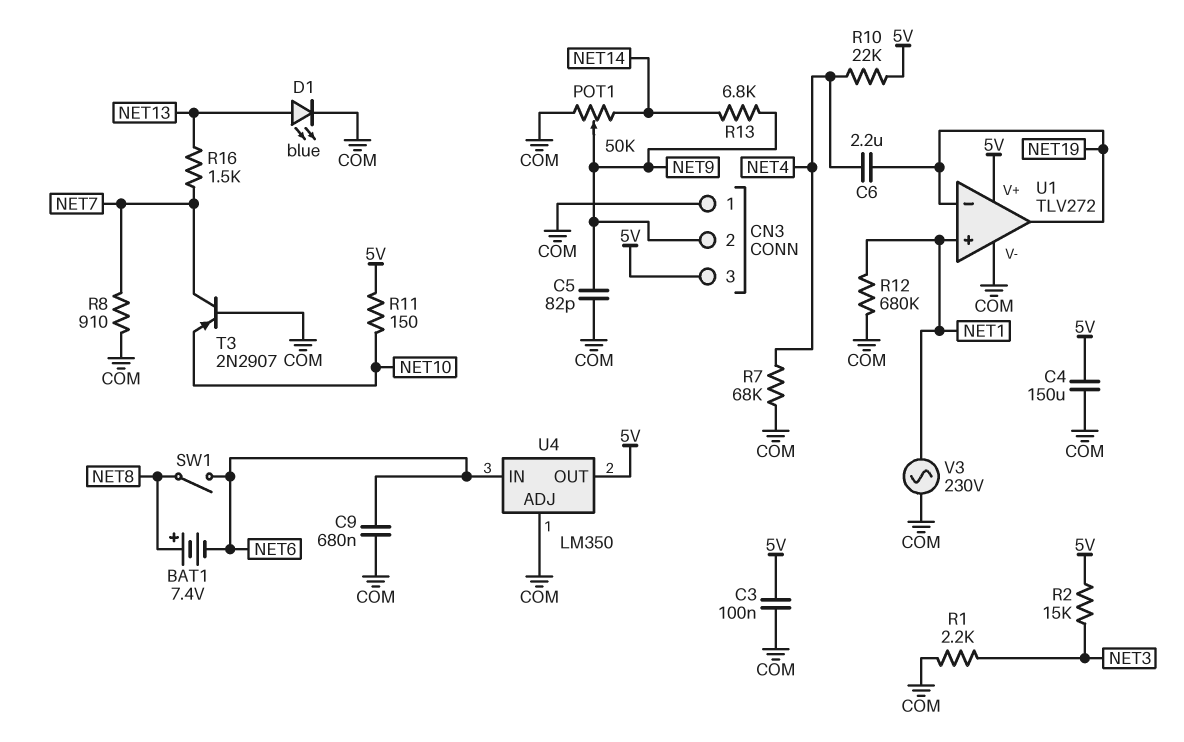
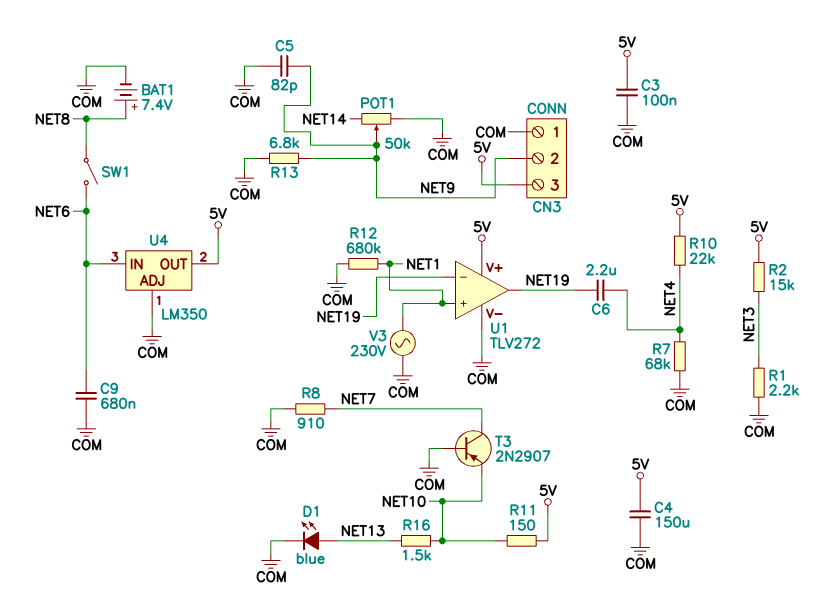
BAT1: 7.4V (plus NET8, minus NET6) -> 7.4V (plus NET8, minus COM)
R13: 6.8k (NET9, NET14) -> 6.8k (COM, NET9)
R16: 1.5k (NET7, NET13) -> 1.5k (NET10, NET13)

